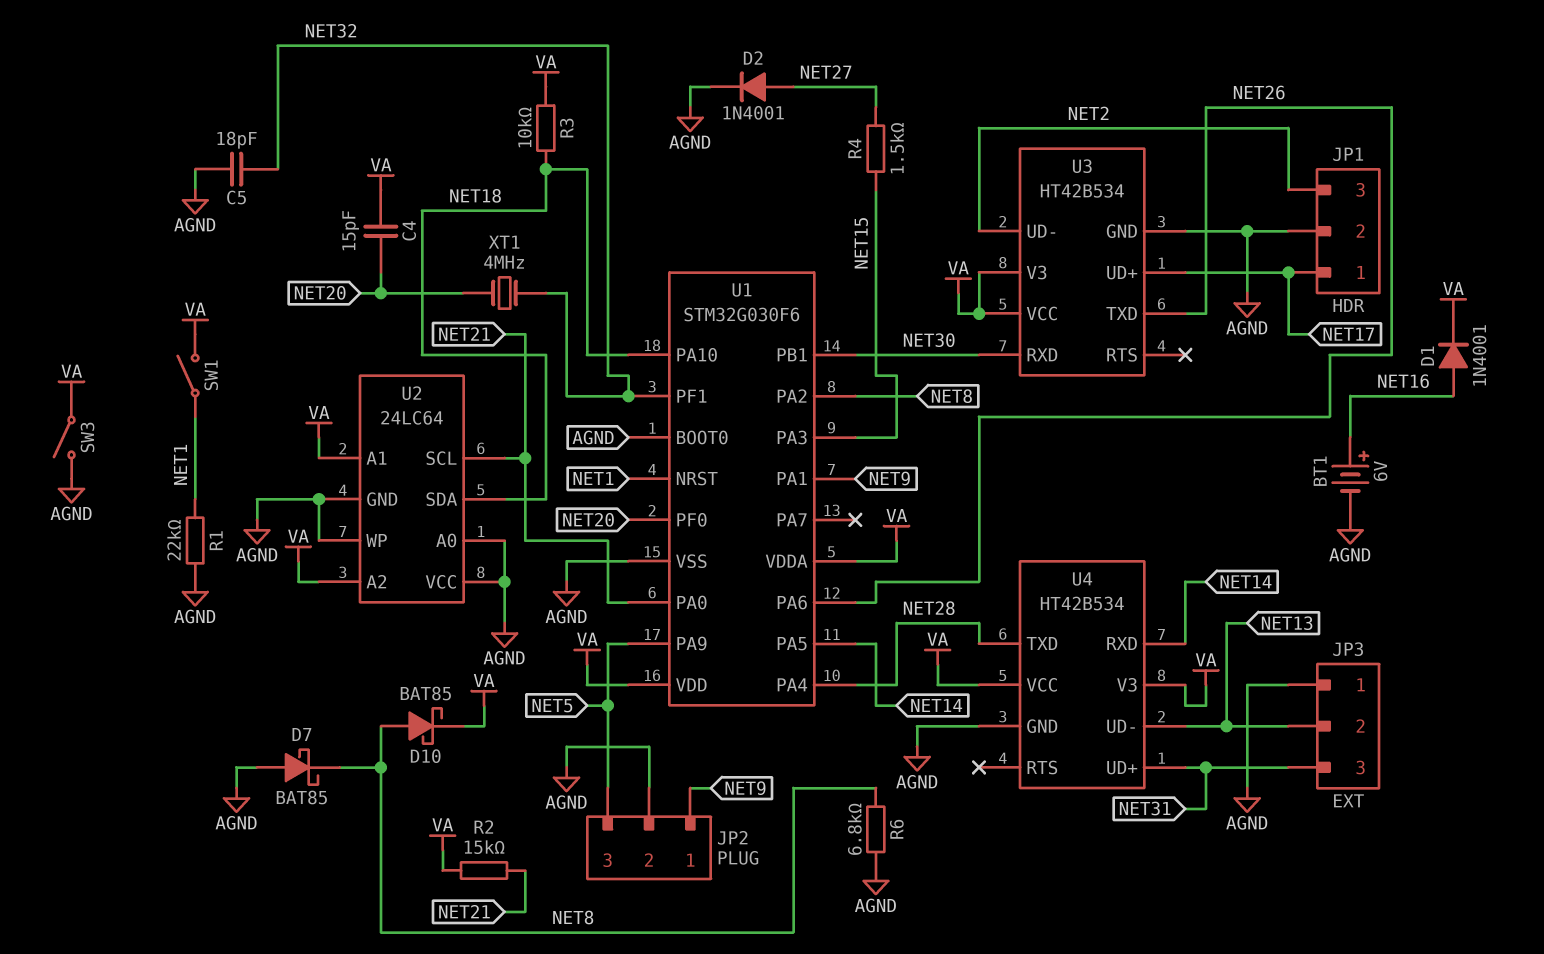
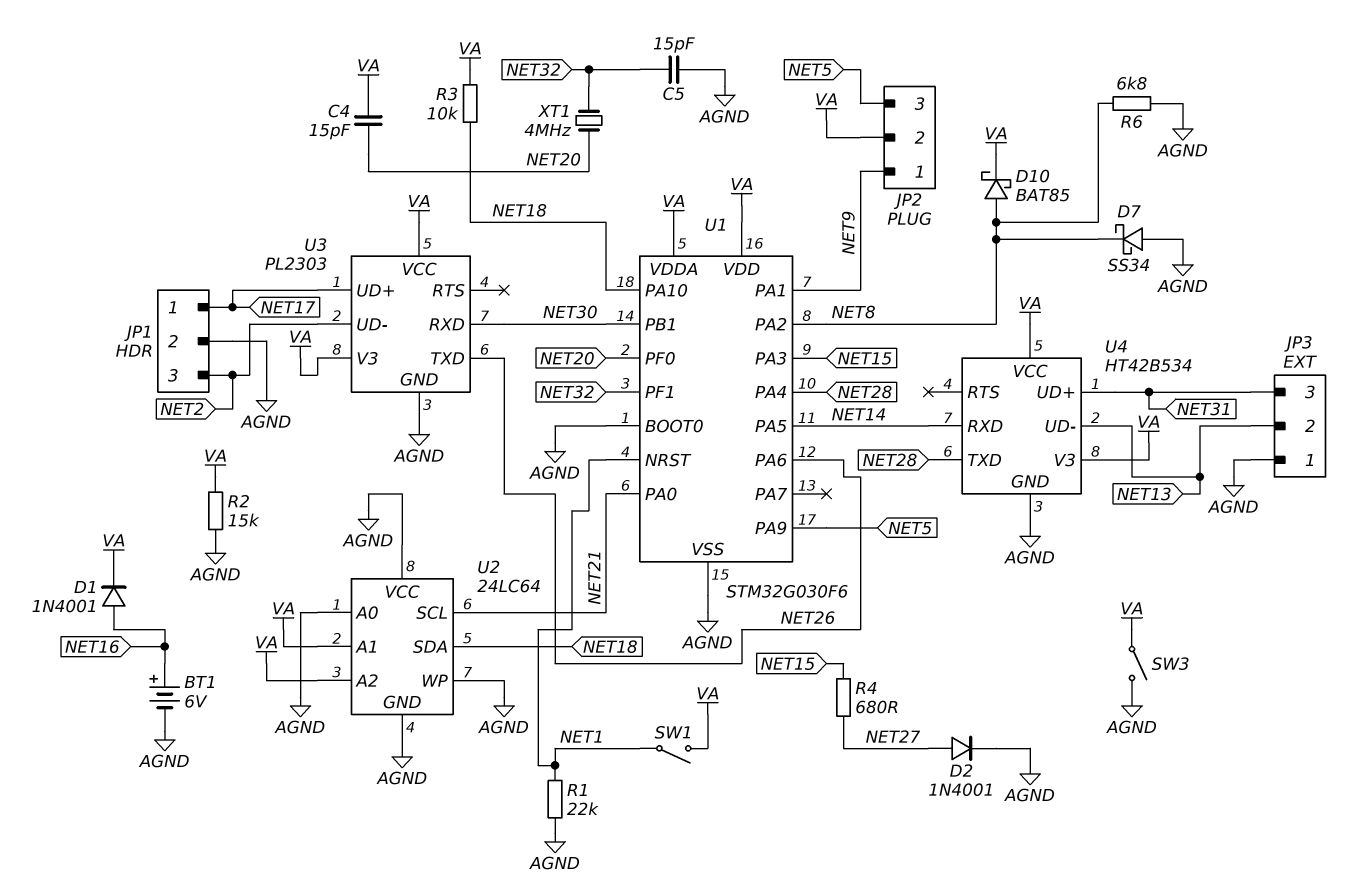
C5: 18pF (AGND, NET32) -> 15pF (AGND, NET32)
D7: schottky BAT85 (A AGND, K NET8) -> schottky SS34 (A AGND, K NET8)
JP2 pin 2: AGND -> VA
R2: 15k (NET21, VA) -> 15k (AGND, VA)
R4: 1.5k (NET15, NET27) -> 680 (NET15, NET27)
U3: HT42B534 -> PL2303

